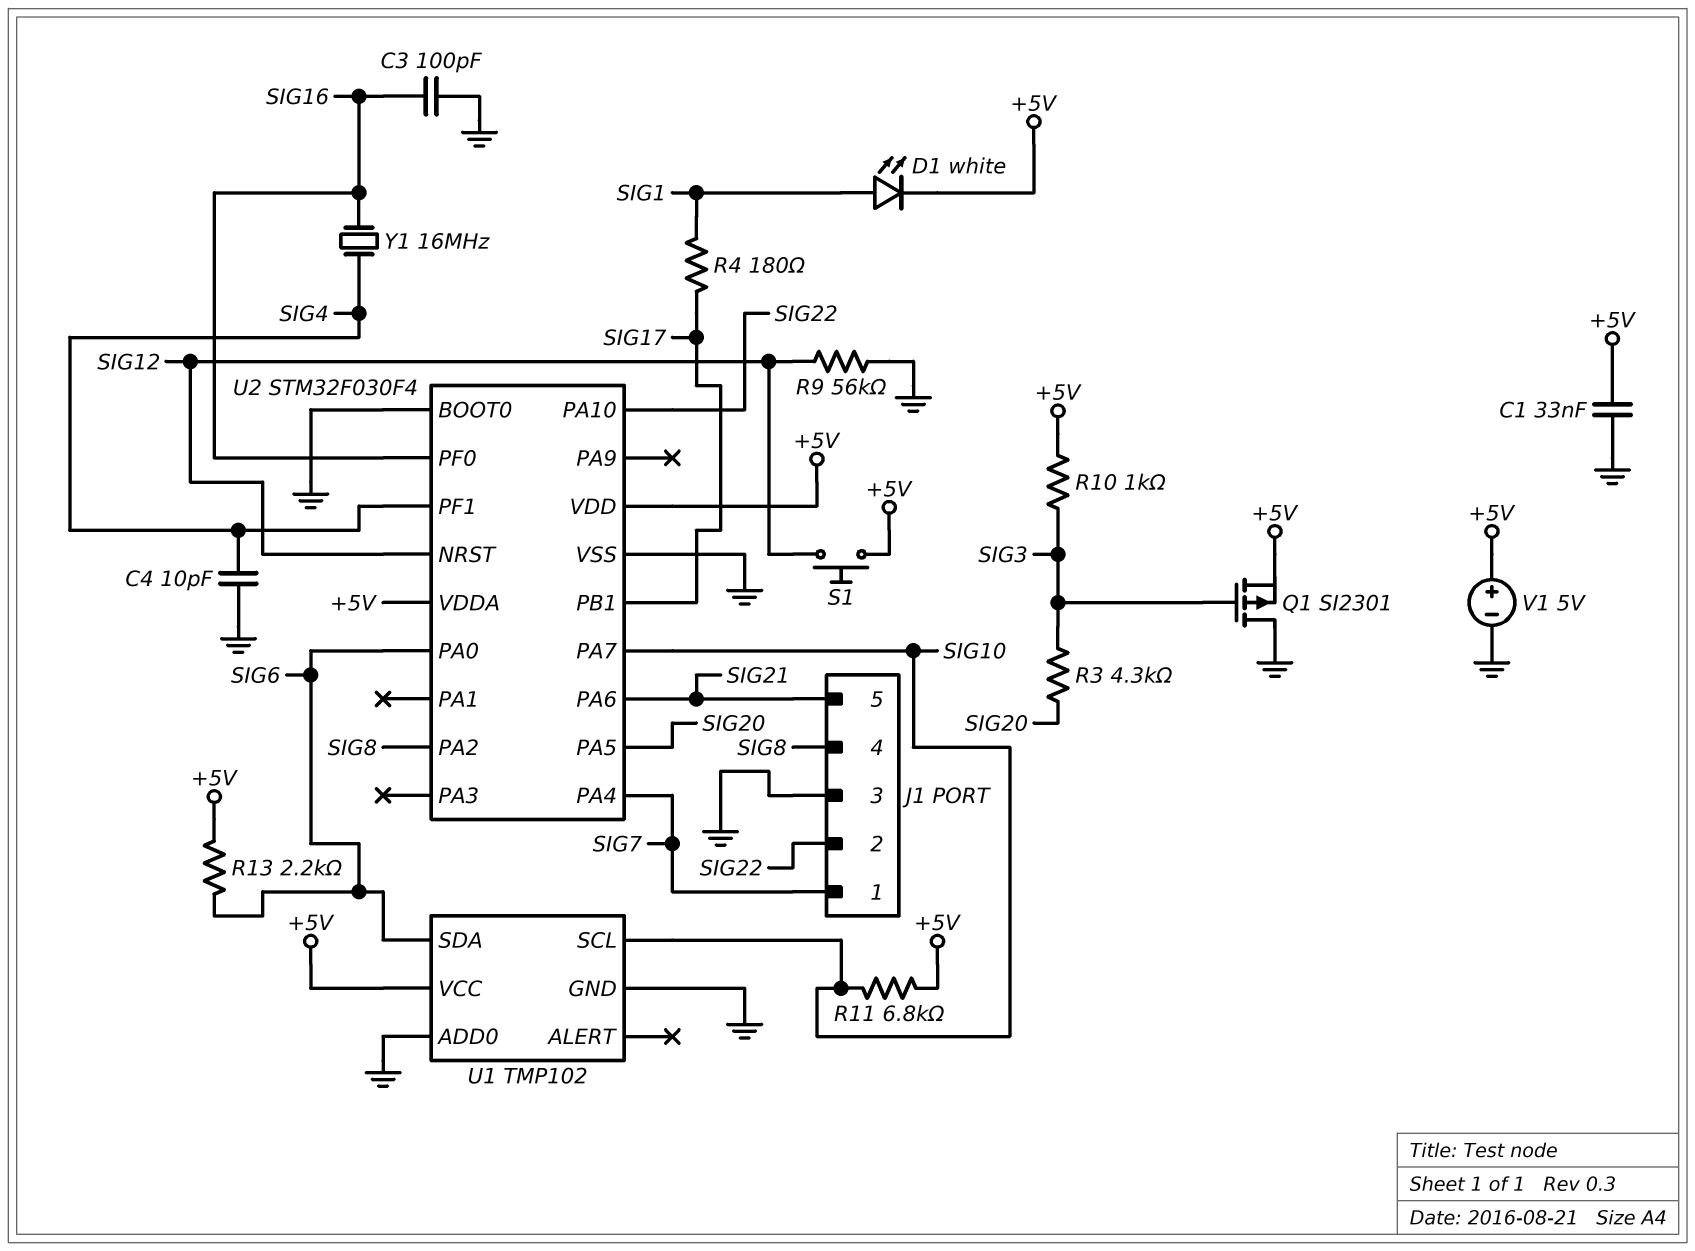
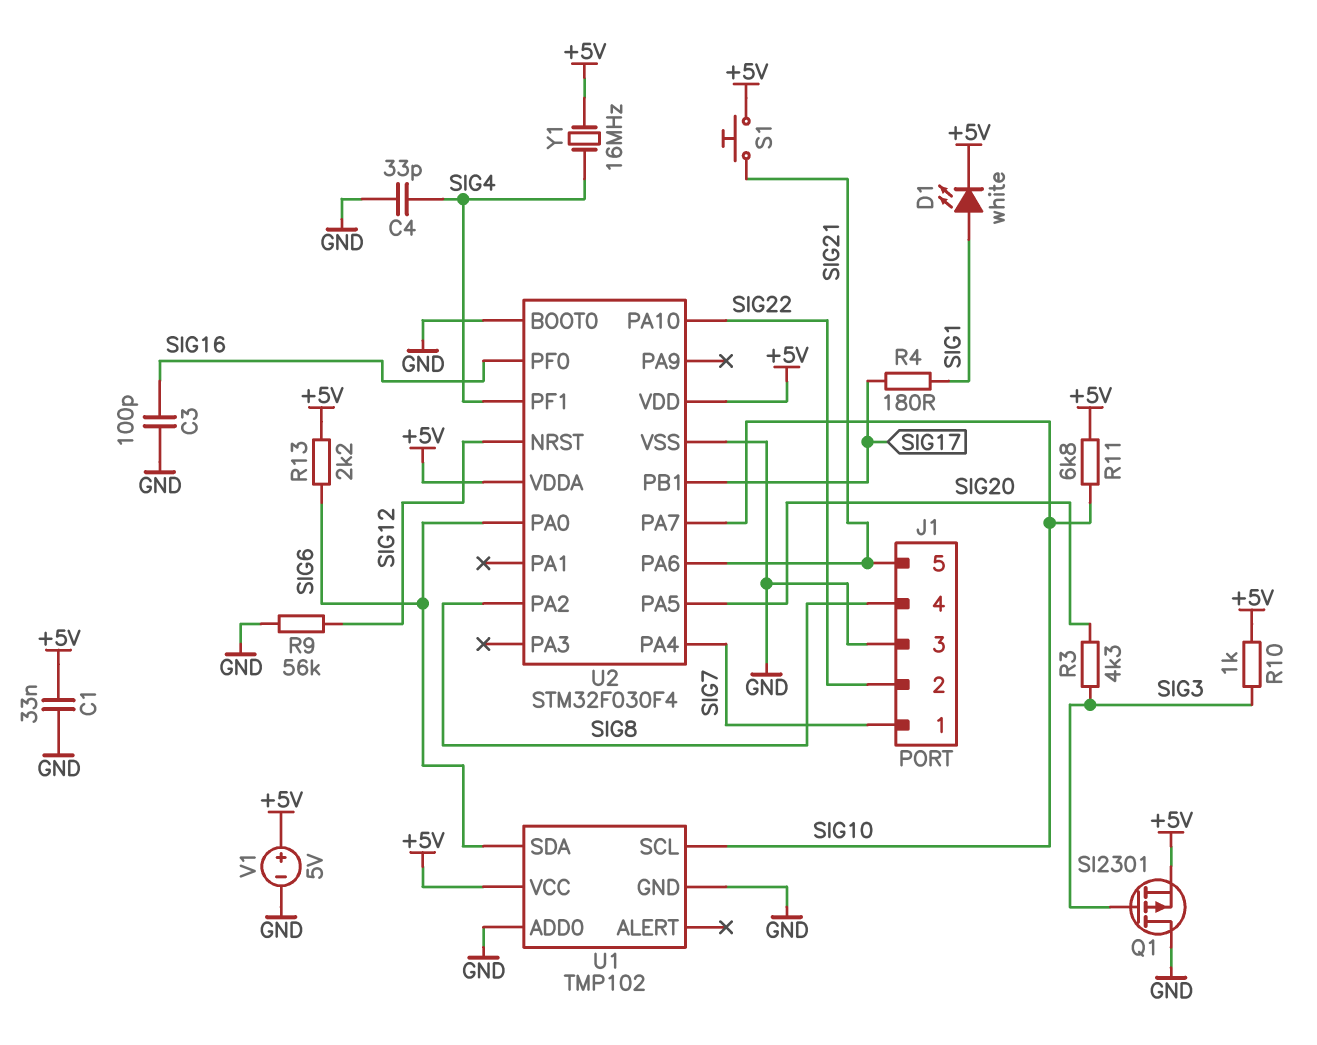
C4: 10pF (GND, SIG4) -> 33pF (GND, SIG4)
S1: button (+5V, SIG12) -> button (+5V, SIG21)
Y1: 16MHz (SIG4, SIG16) -> 16MHz (+5V, SIG4)

